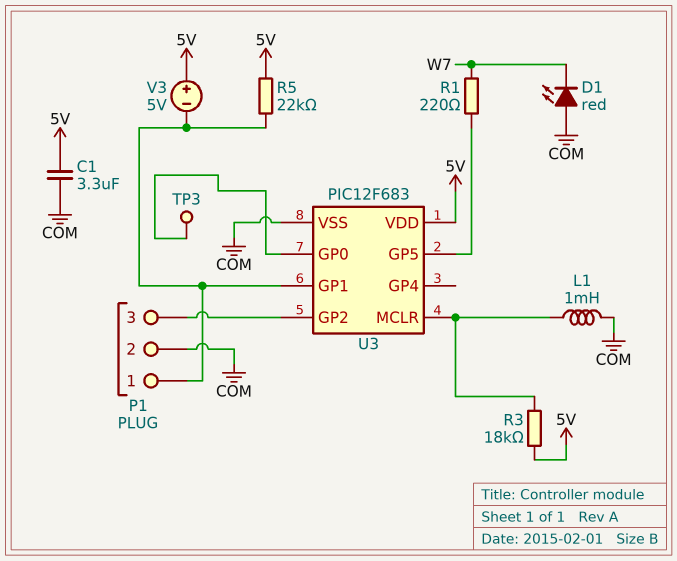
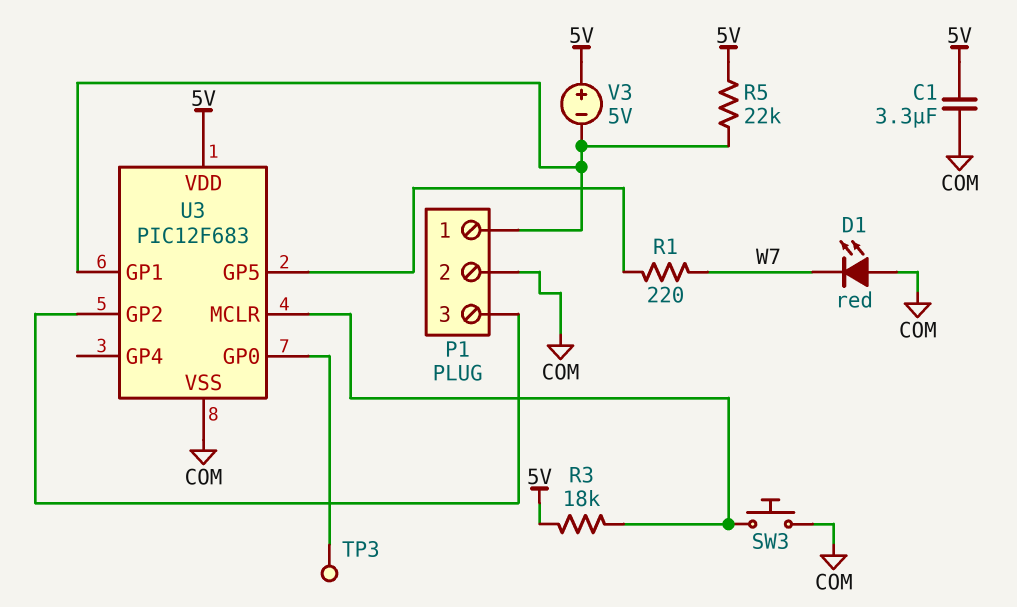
L1: 1mH (COM, U3/MCLR) -> none
SW3: none -> button (COM, U3/MCLR)

